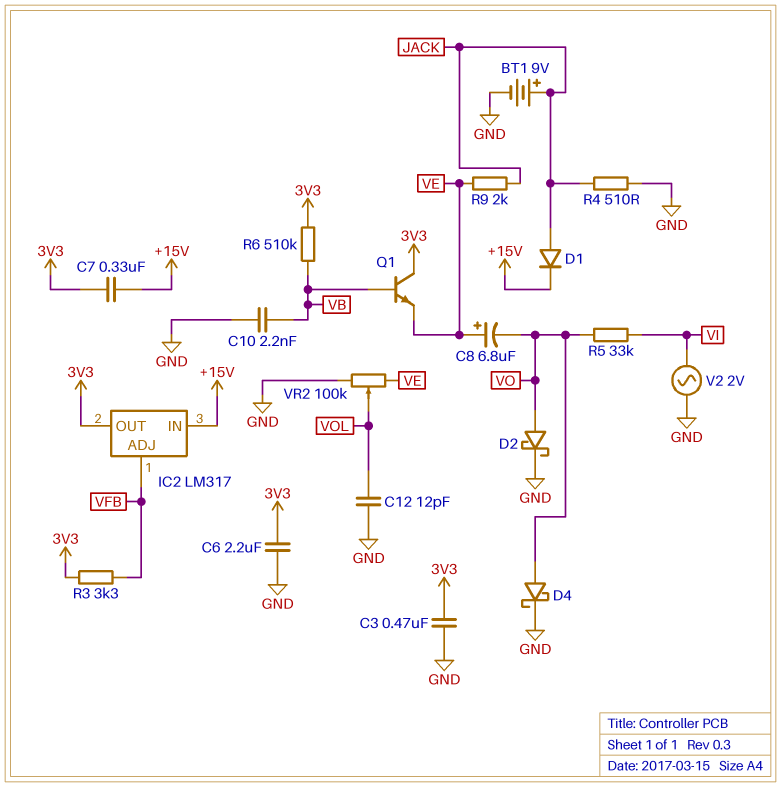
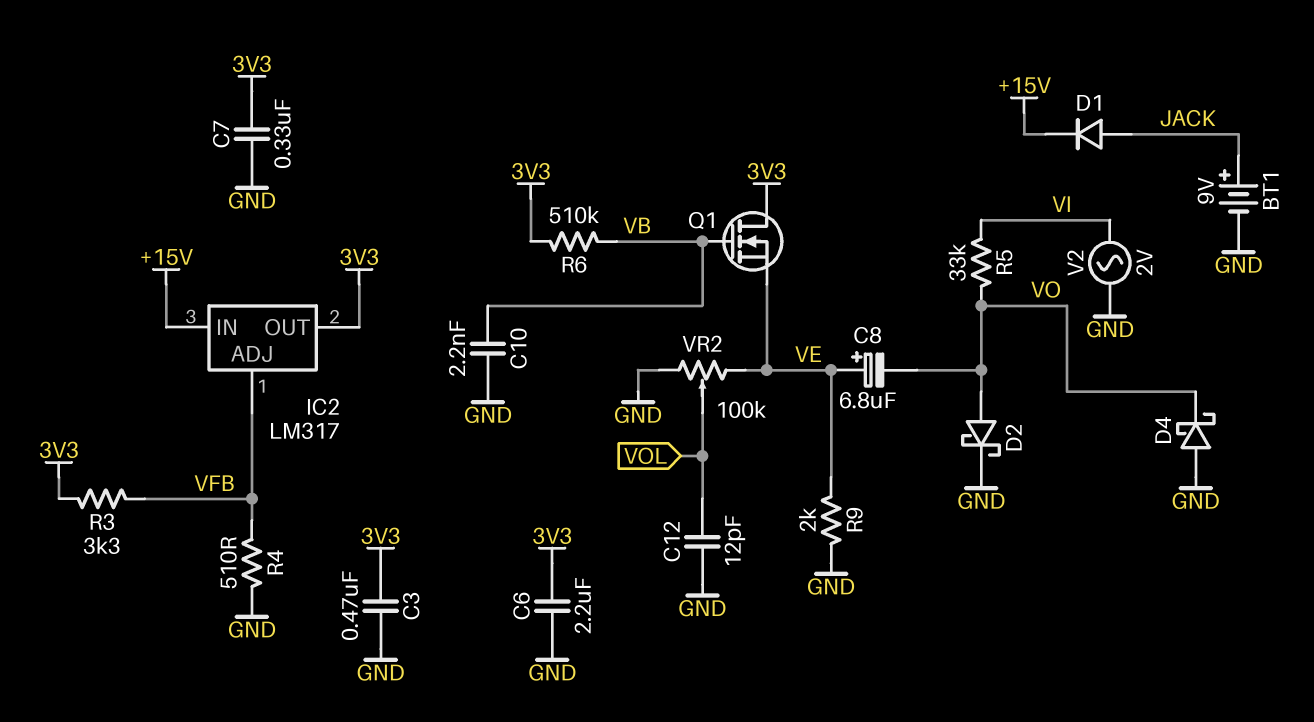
C7: 330nF (+15V, 3V3) -> 330nF (3V3, GND)
D4: schottky (A VO, K GND) -> schottky (A GND, K VO)
Q1: NPN (B VB, C 3V3, E VE) -> NMOS (G VB, D 3V3, S VE)
R4: 510 (GND, JACK) -> 510 (GND, VFB)
R9: 2k (JACK, VE) -> 2k (GND, VE)

